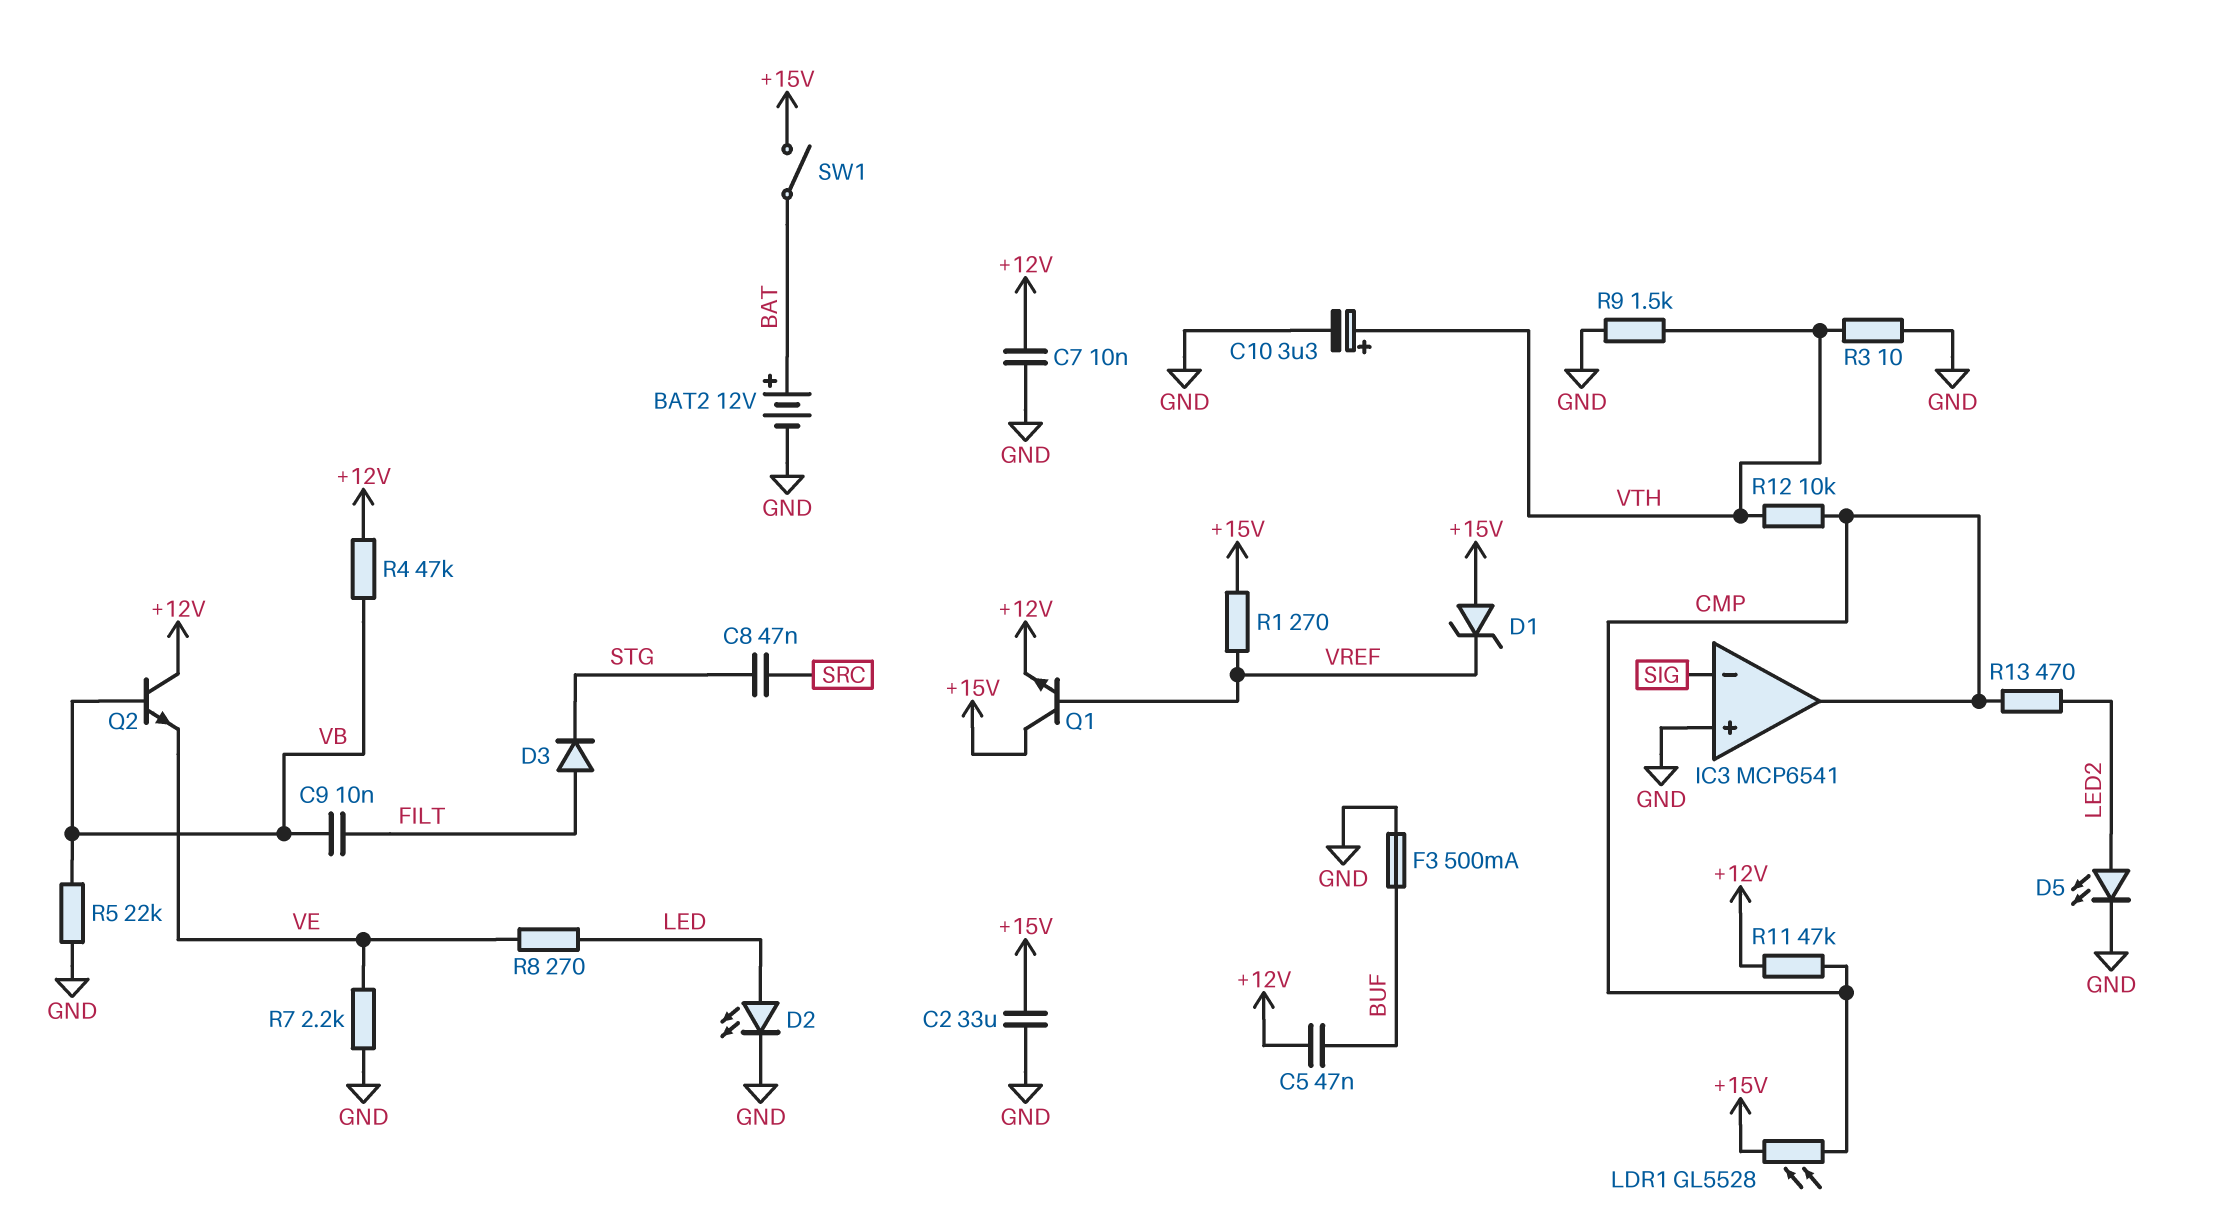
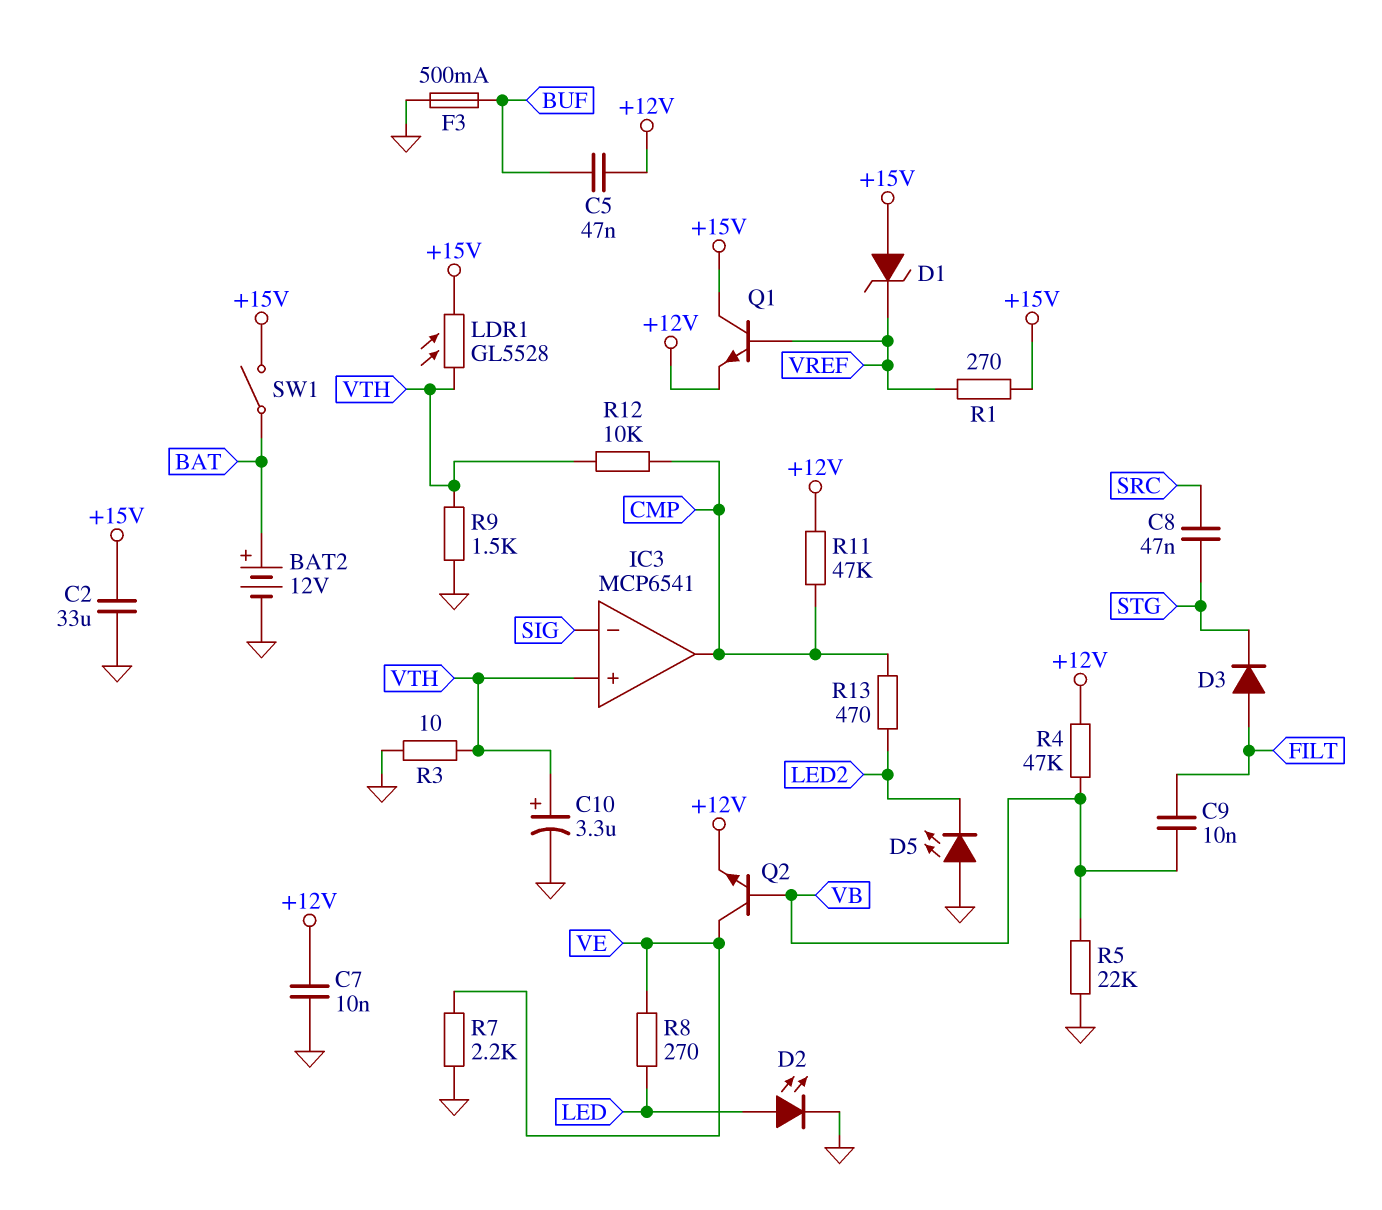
D5: LED (A LED2, K GND) -> LED (A GND, K LED2)
IC3 pin in+: GND -> VTH
LDR1: GL5528 (+15V, CMP) -> GL5528 (+15V, VTH)
Q2: NPN (B VB, C +12V, E VE) -> NPN (B VB, C VE, E +12V)

